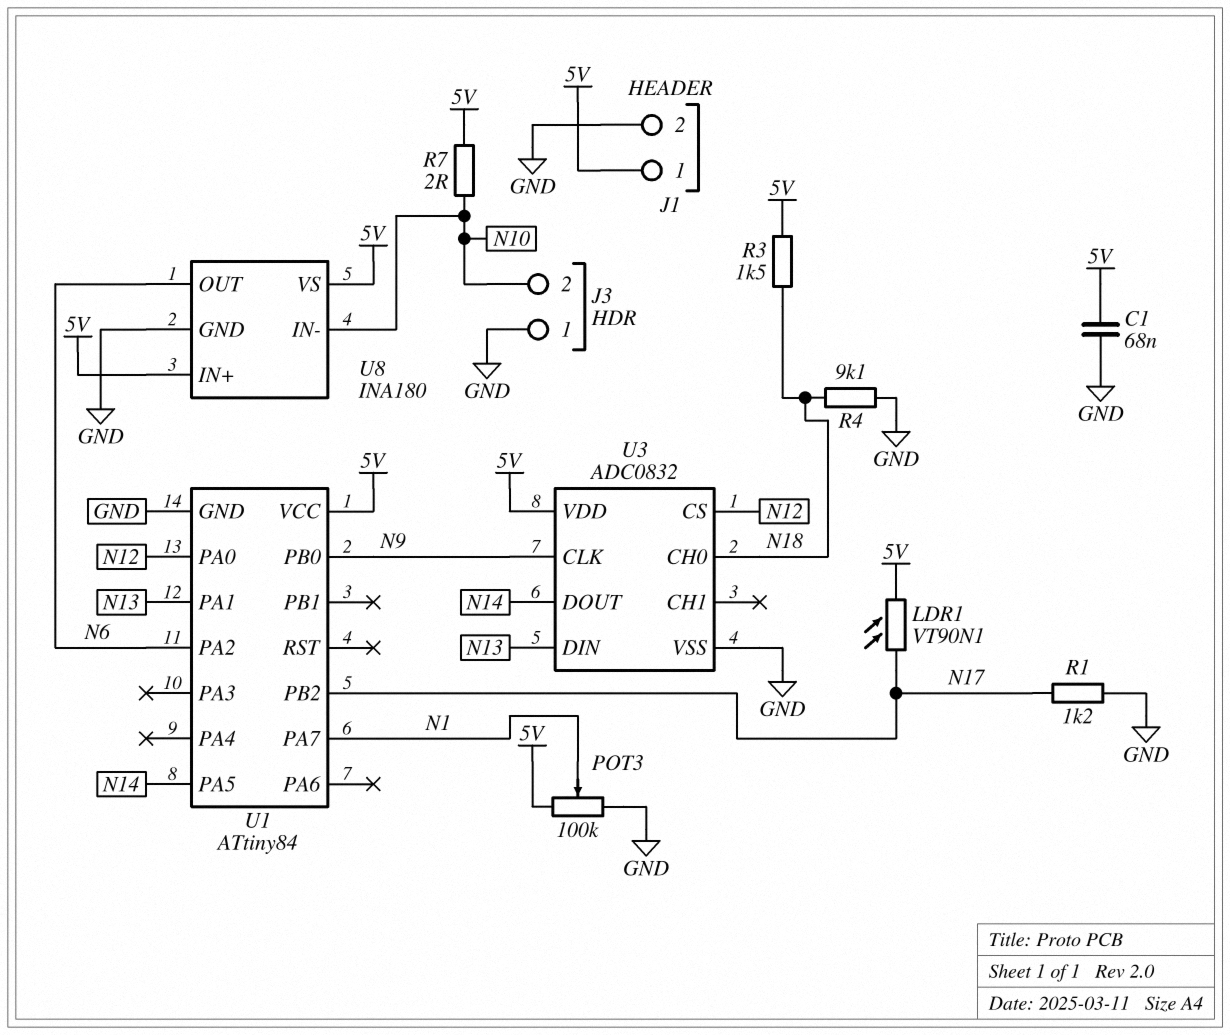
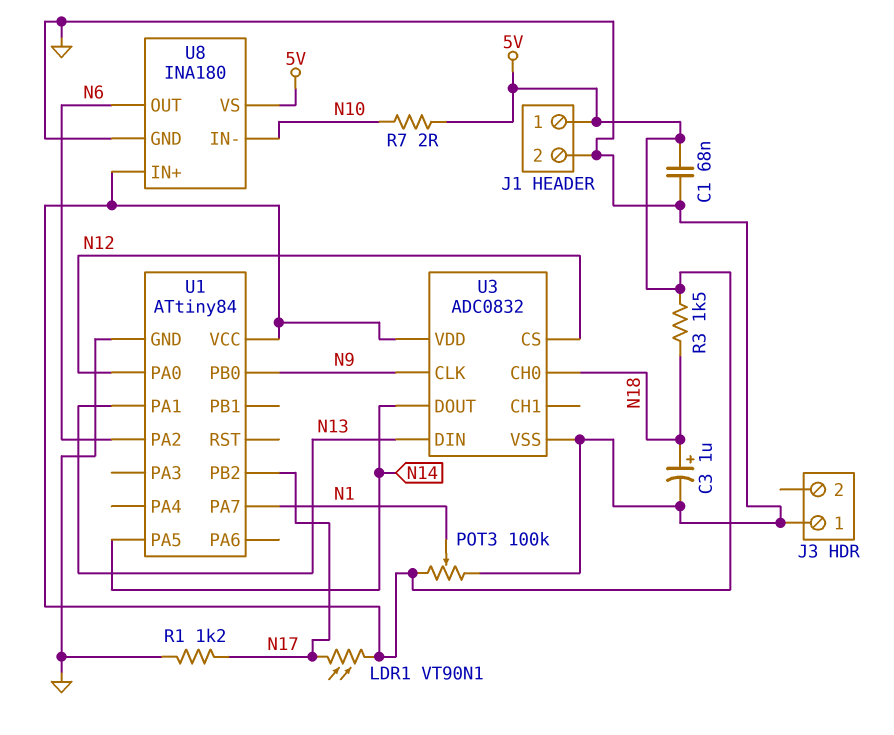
C3: none -> 1uF (plus N18, minus GND)
J3 pin 2: N10 -> none
R4: 9.1k (GND, N18) -> none

